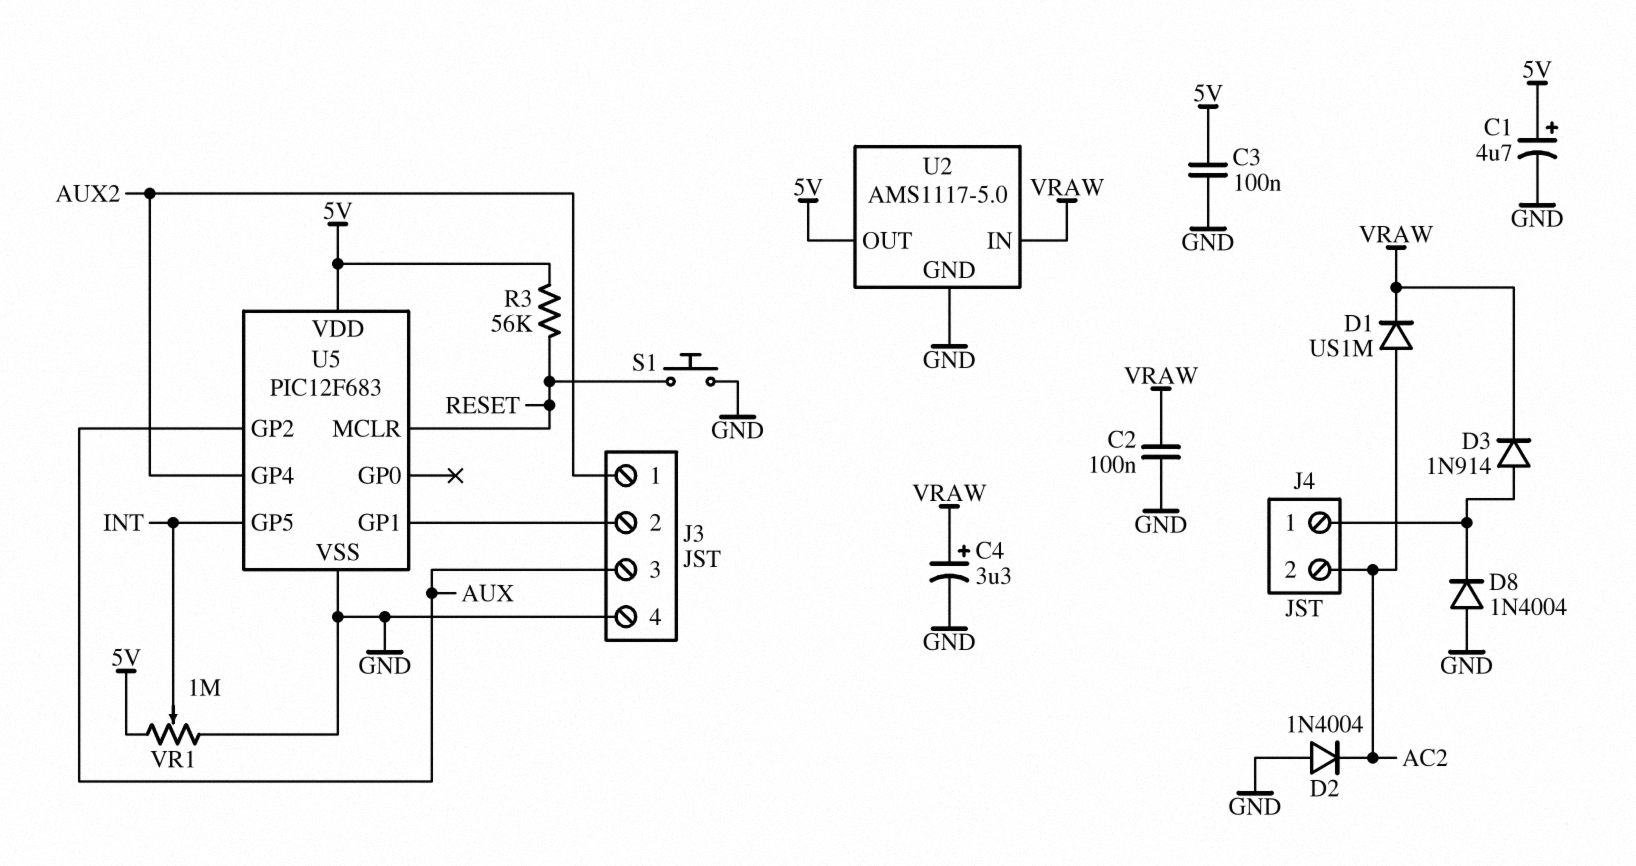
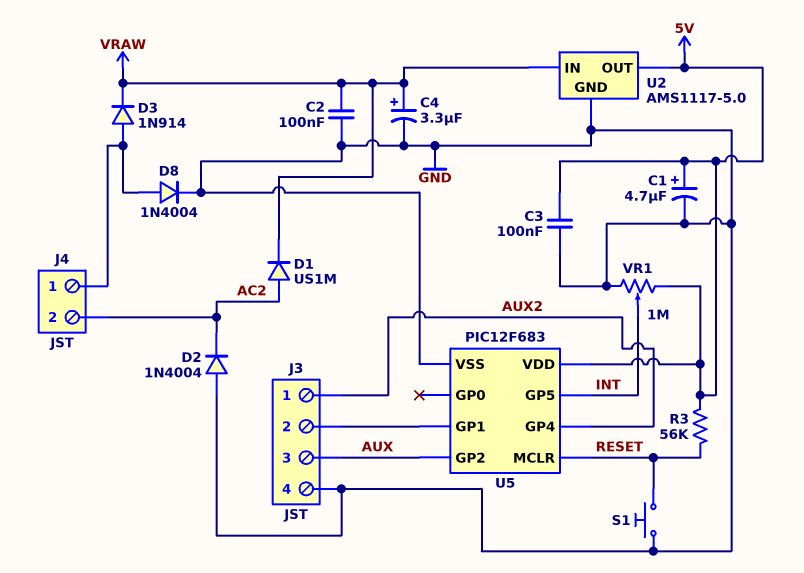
D8: diode 1N4004 (A GND, K J4/1) -> diode 1N4004 (A J4/1, K GND)

